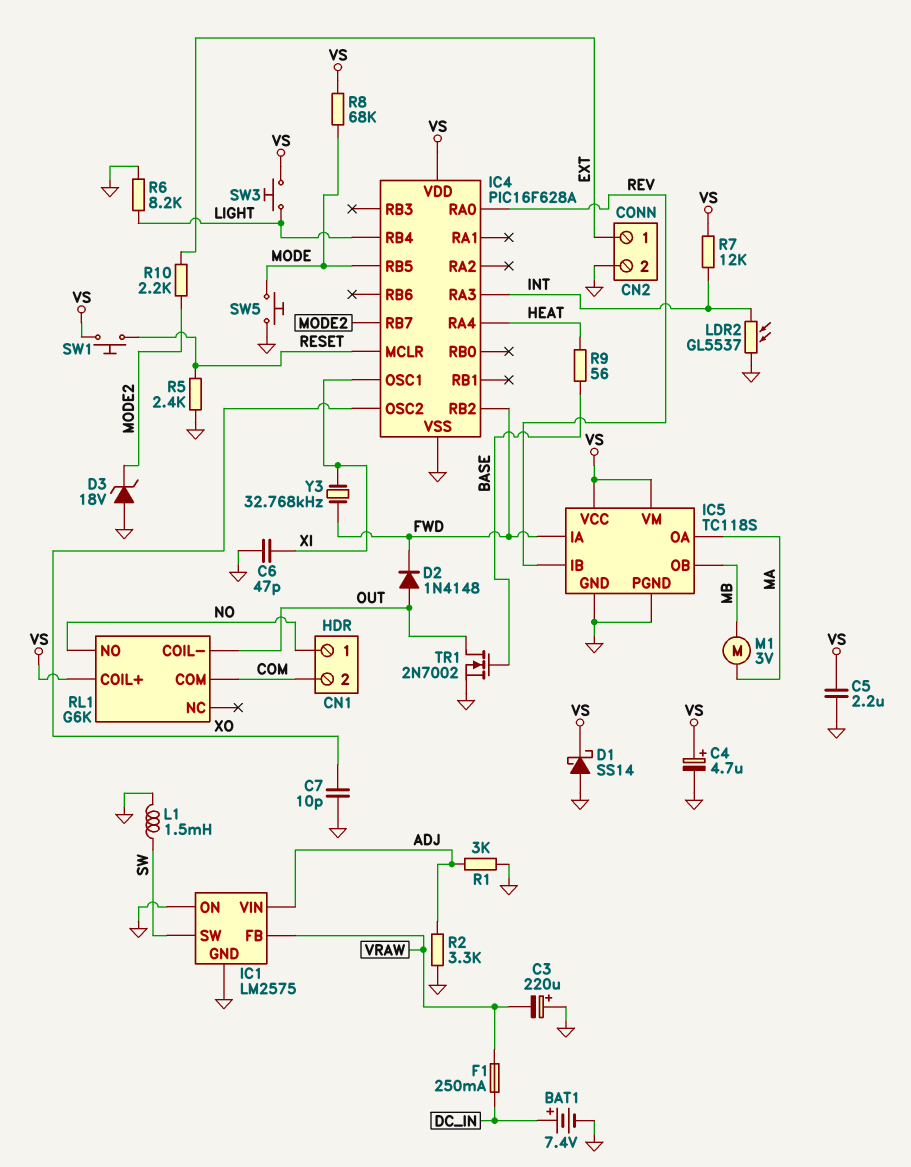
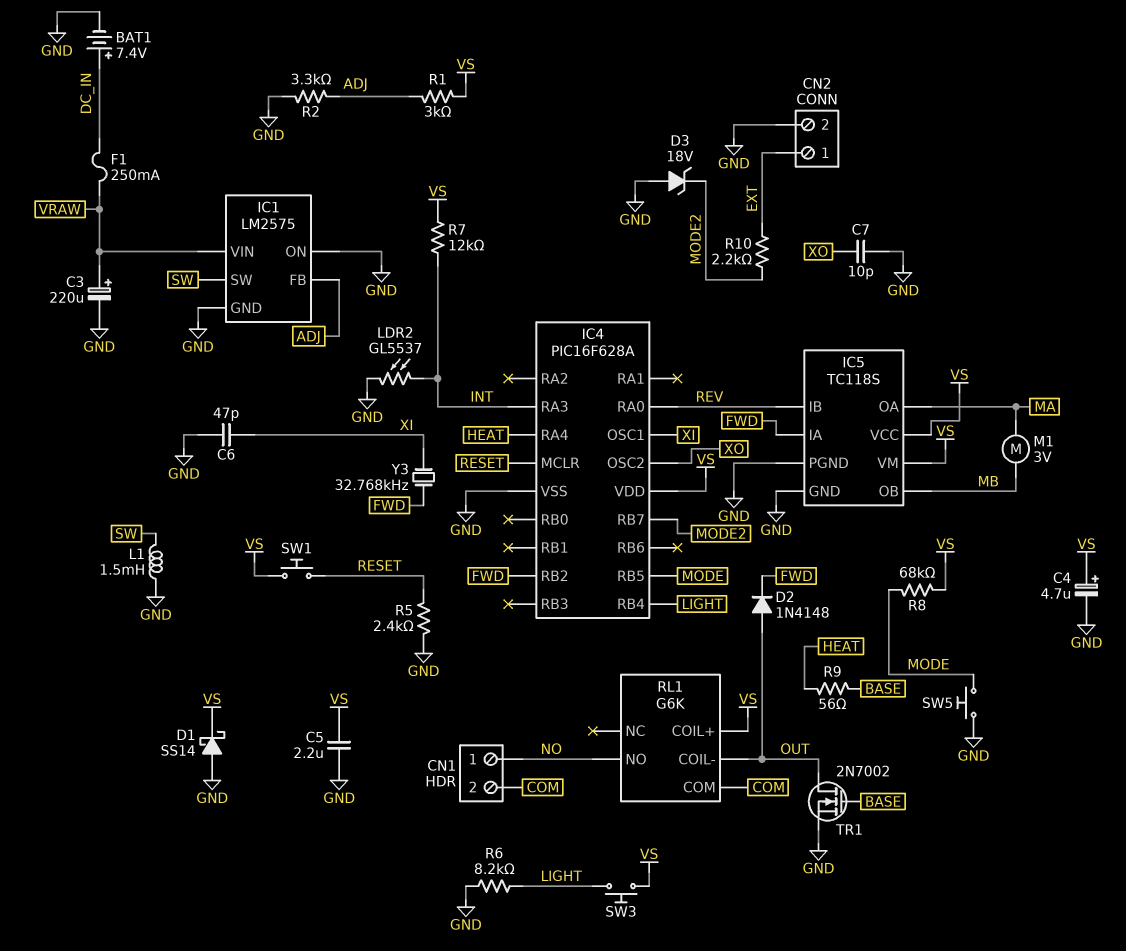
C3: 220uF (plus GND, minus VRAW) -> 220uF (plus VRAW, minus GND)
IC1 pin FB: VRAW -> ADJ
IC1 pin VIN: ADJ -> VRAW
R1: 3k (ADJ, GND) -> 3k (ADJ, VS)

